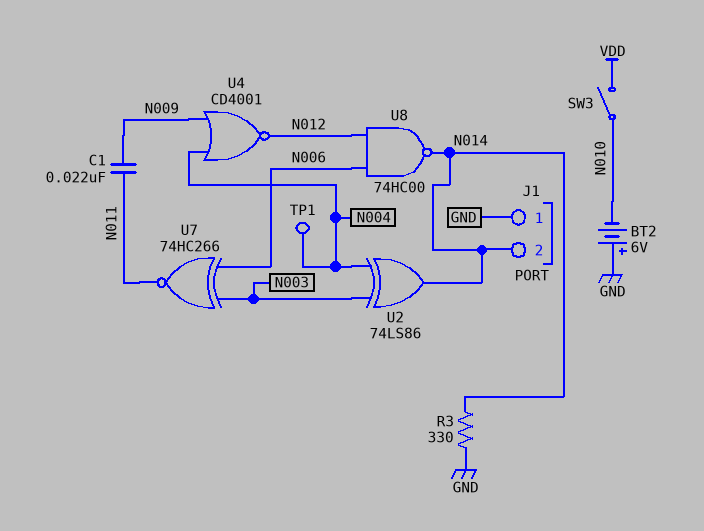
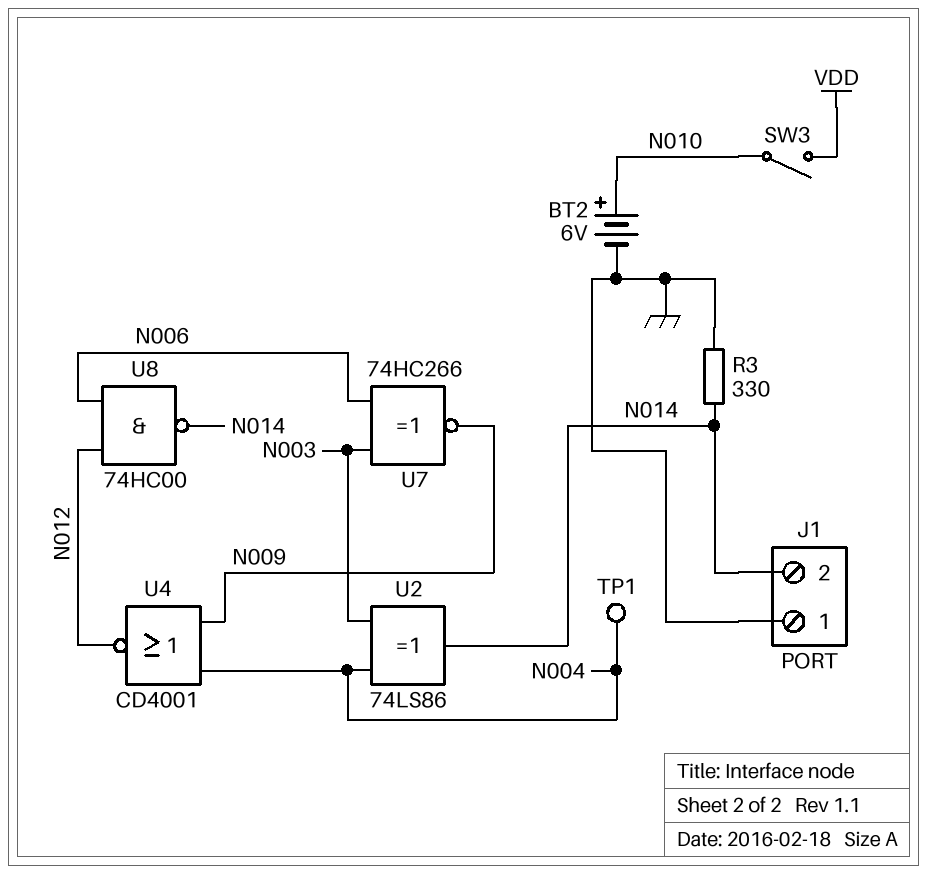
BT2: 6V (plus GND, minus N010) -> 6V (plus N010, minus GND)
C1: 22nF (N009, N011) -> none
U7: XNOR 74HC266 (in N003, in N006, out N011) -> XNOR 74HC266 (in N003, in N006, out N009)

